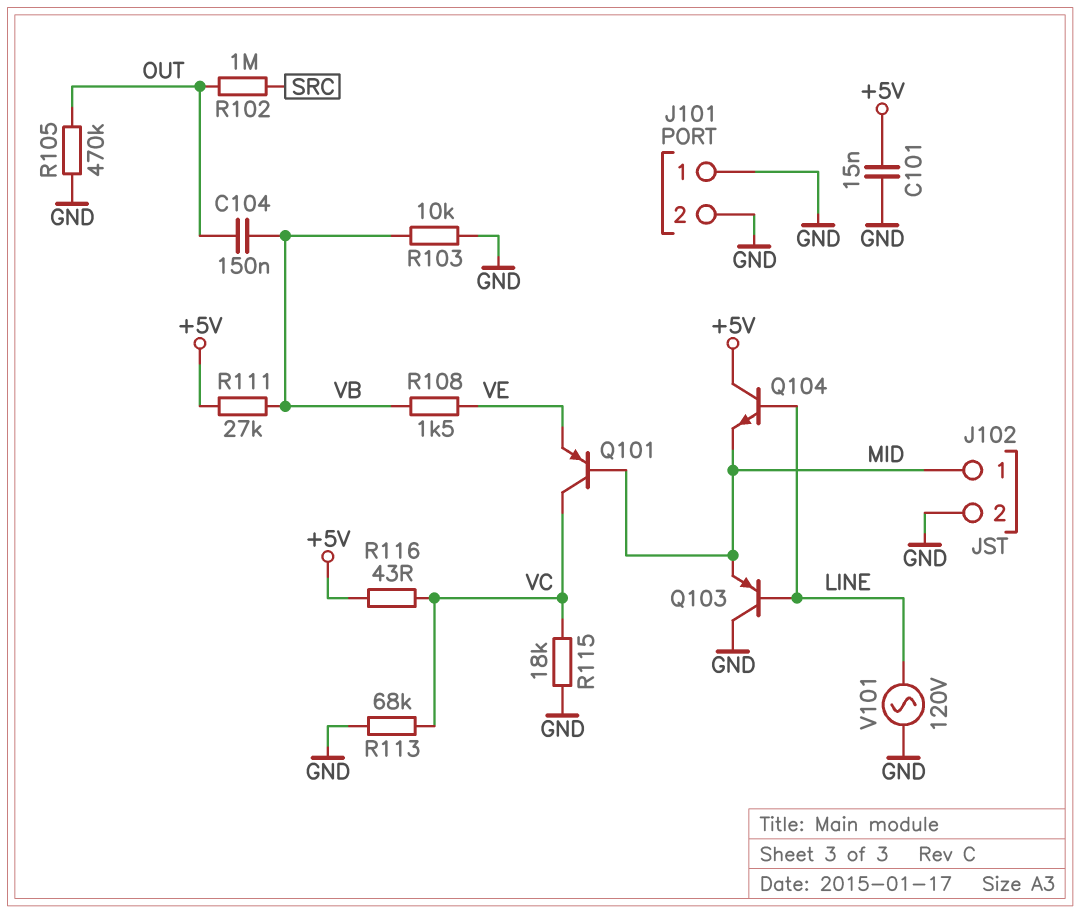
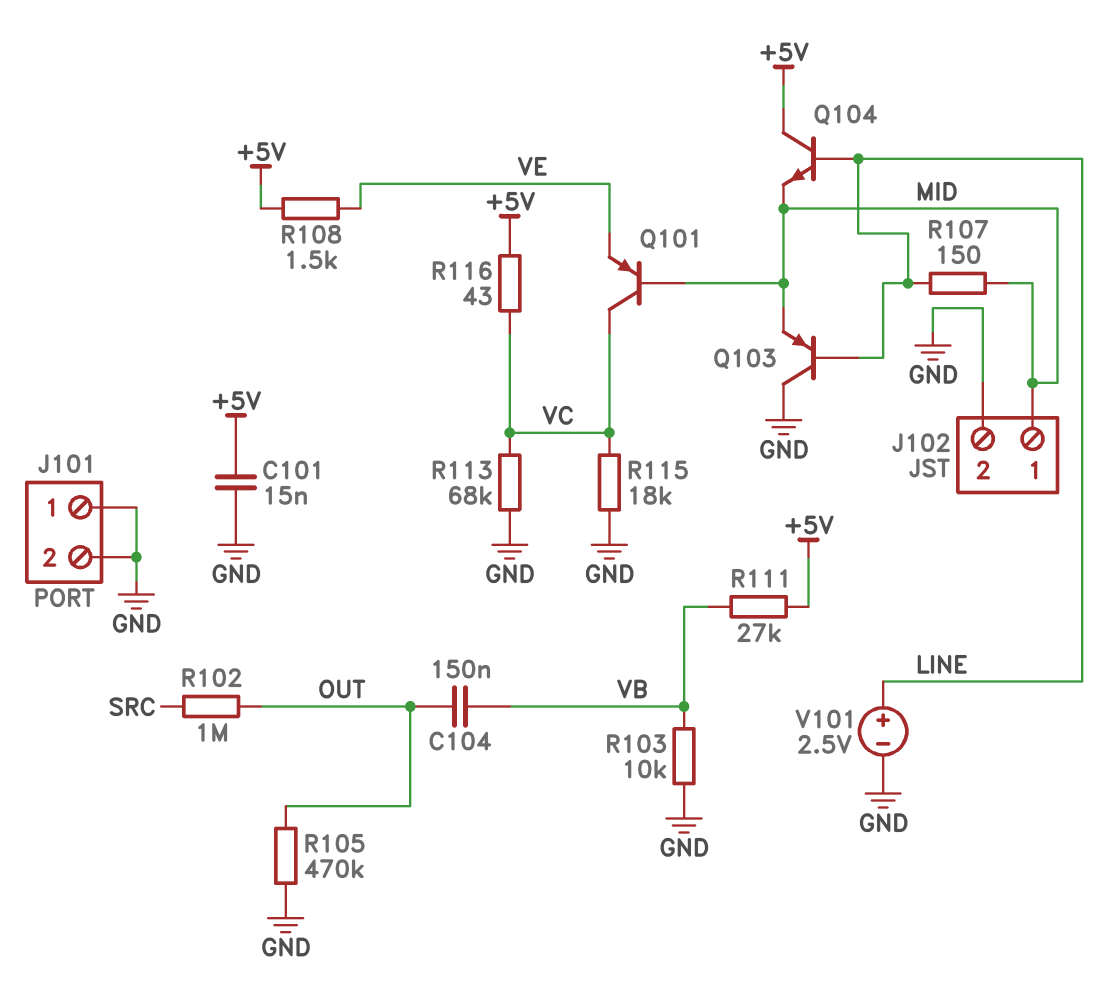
R107: none -> 150 (LINE, MID)
R108: 1.5k (VB, VE) -> 1.5k (+5V, VE)
V101: AC 120V (GND, LINE) -> 2.5V (plus LINE, minus GND)

